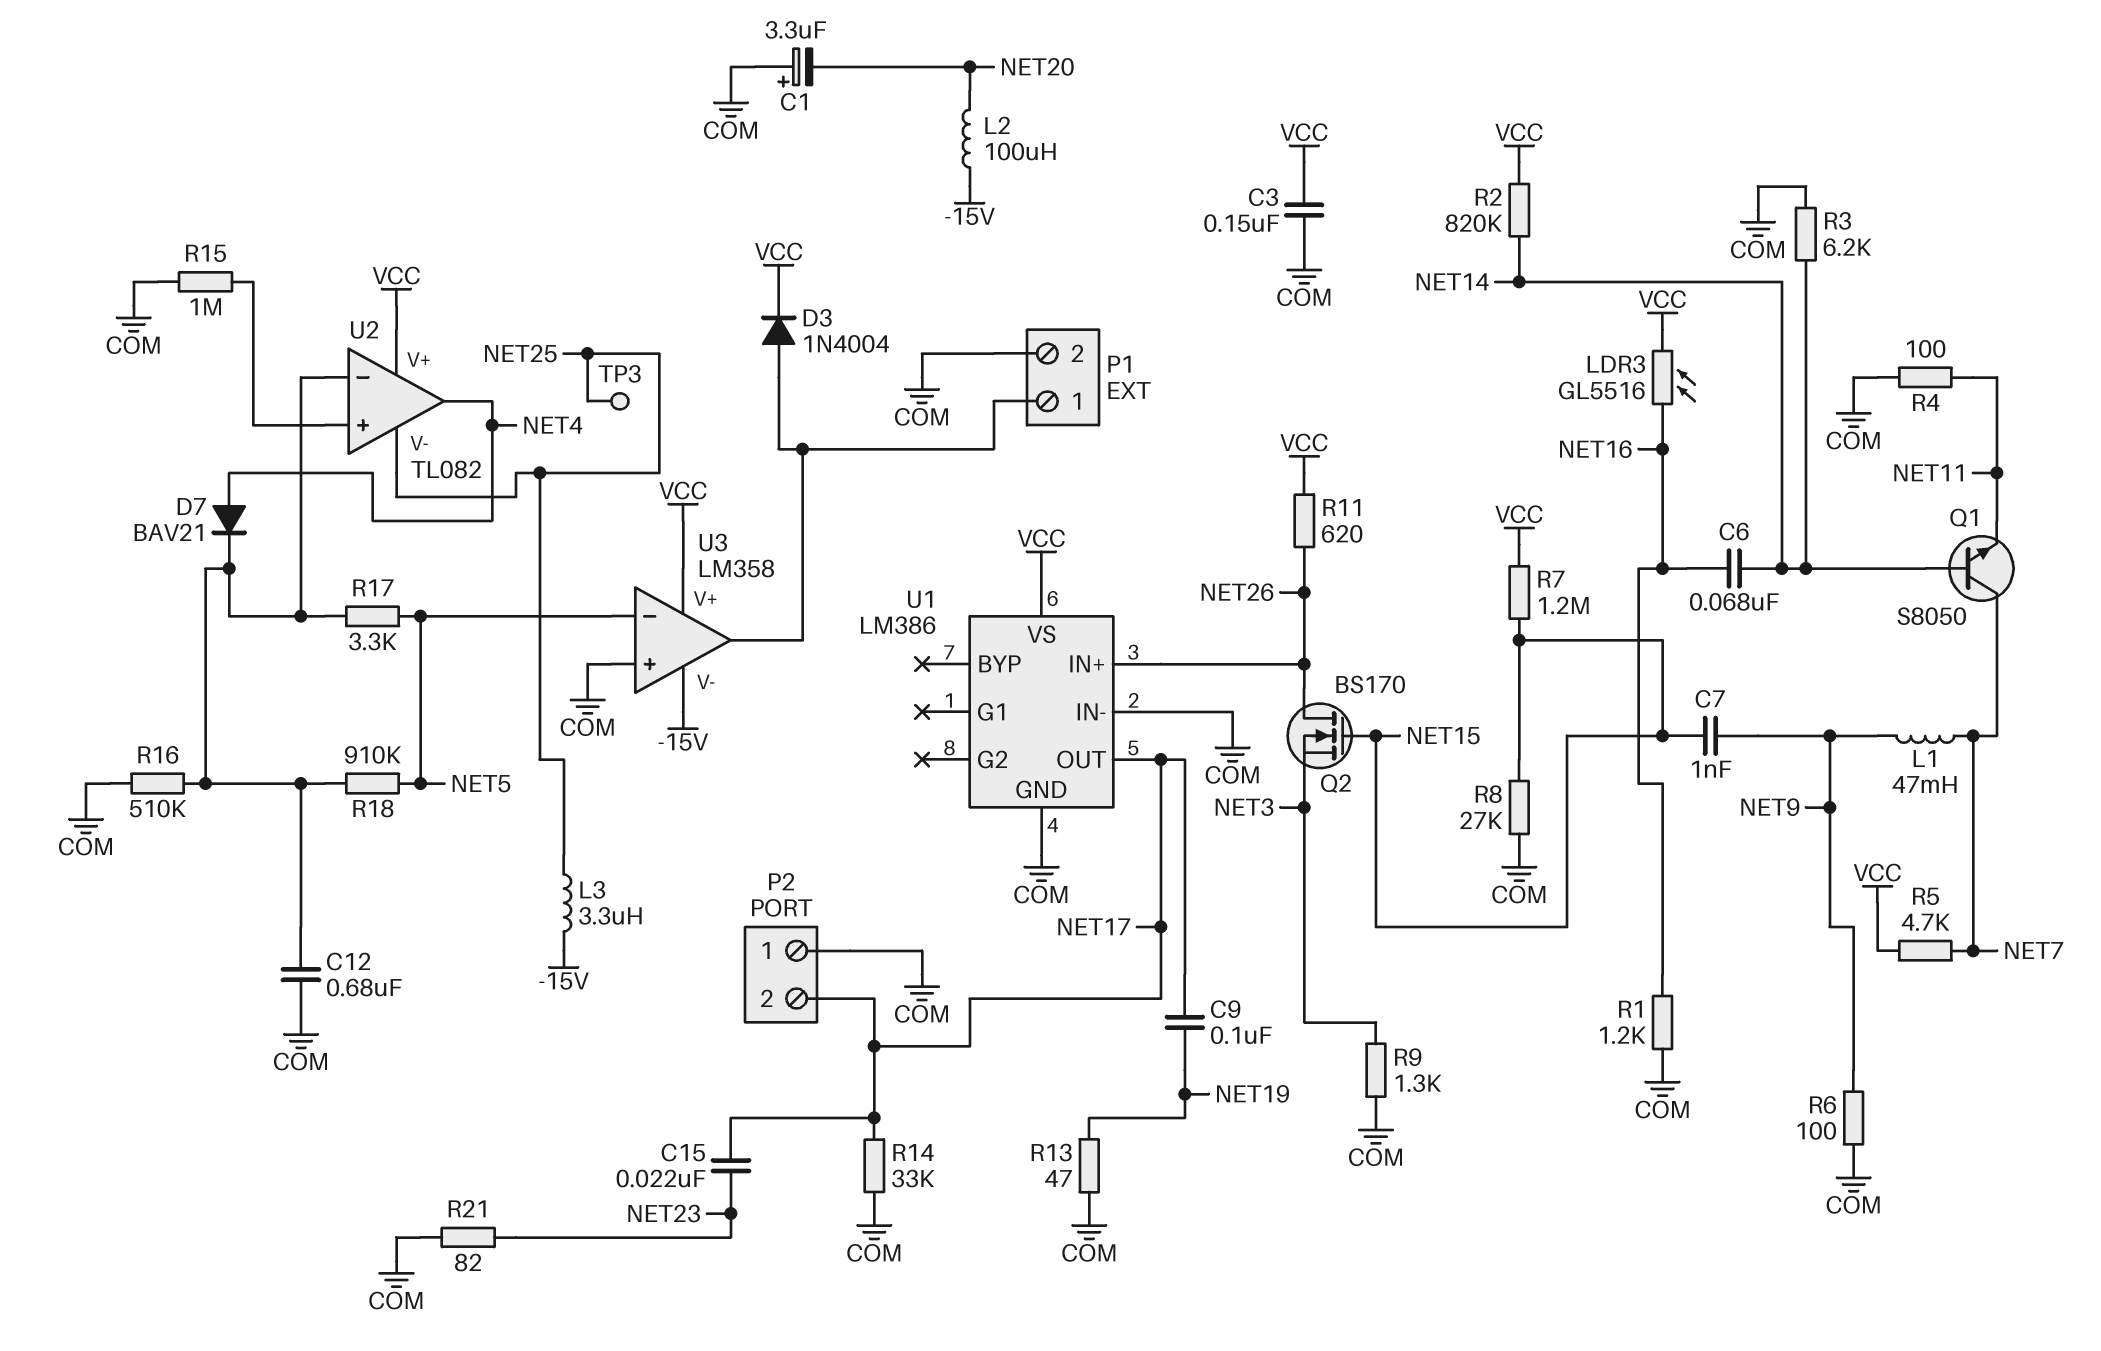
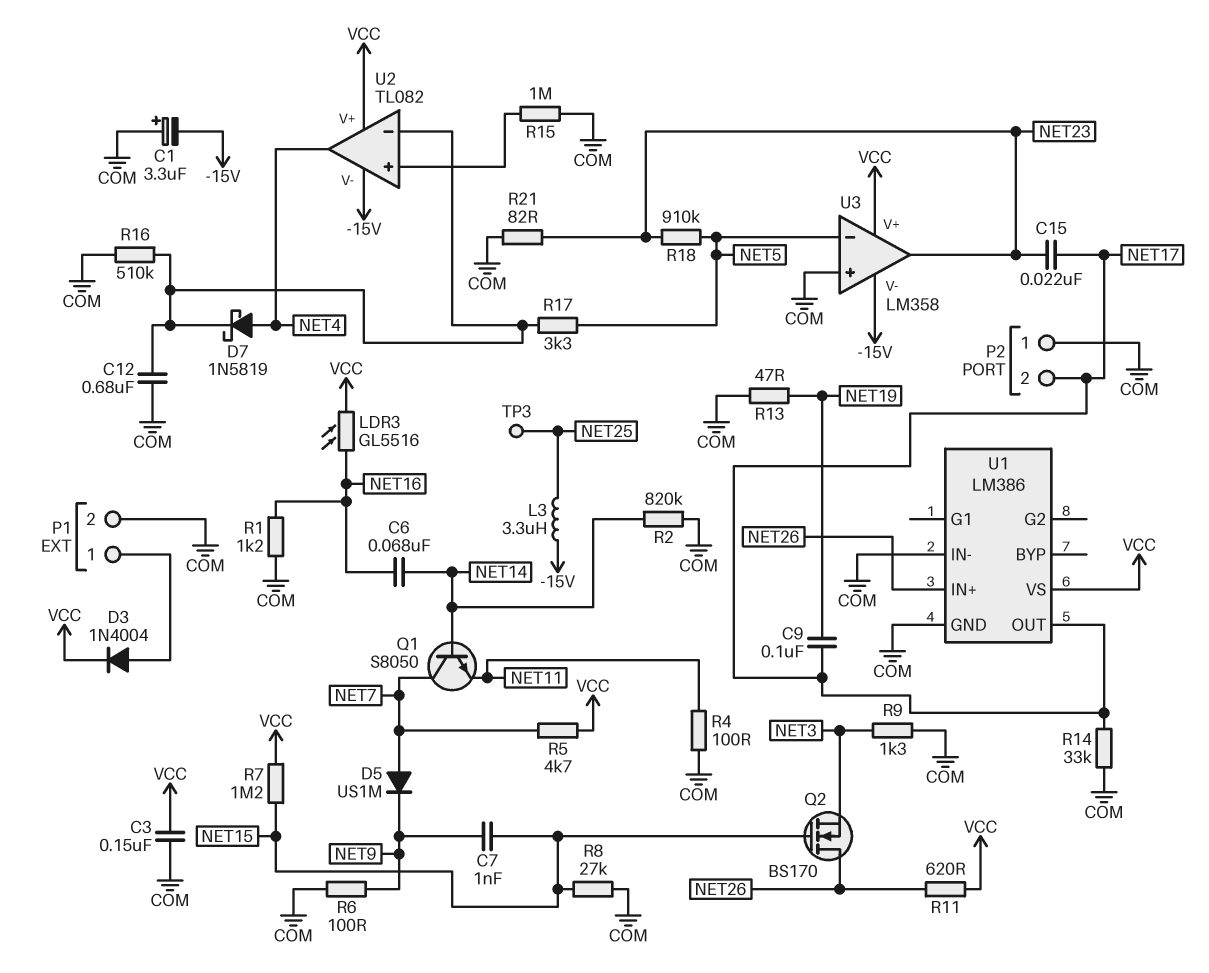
C1: 3.3uF (plus COM, minus NET20) -> 3.3uF (plus COM, minus -15V)
D5: none -> diode US1M (A NET7, K NET9)
D7: diode BAV21 (A NET4, K U2/in-) -> schottky 1N5819 (A NET4, K U2/in-)
L1: 47mH (NET7, NET9) -> none
L2: 100uH (-15V, NET20) -> none
R2: 820k (NET14, VCC) -> 820k (COM, NET14)
R3: 6.2k (COM, NET14) -> none
R18: 910k (NET5, U2/in-) -> 910k (NET5, NET23)
U2 pin V-: NET25 -> -15V
U3 pin out: P1/1 -> NET23

